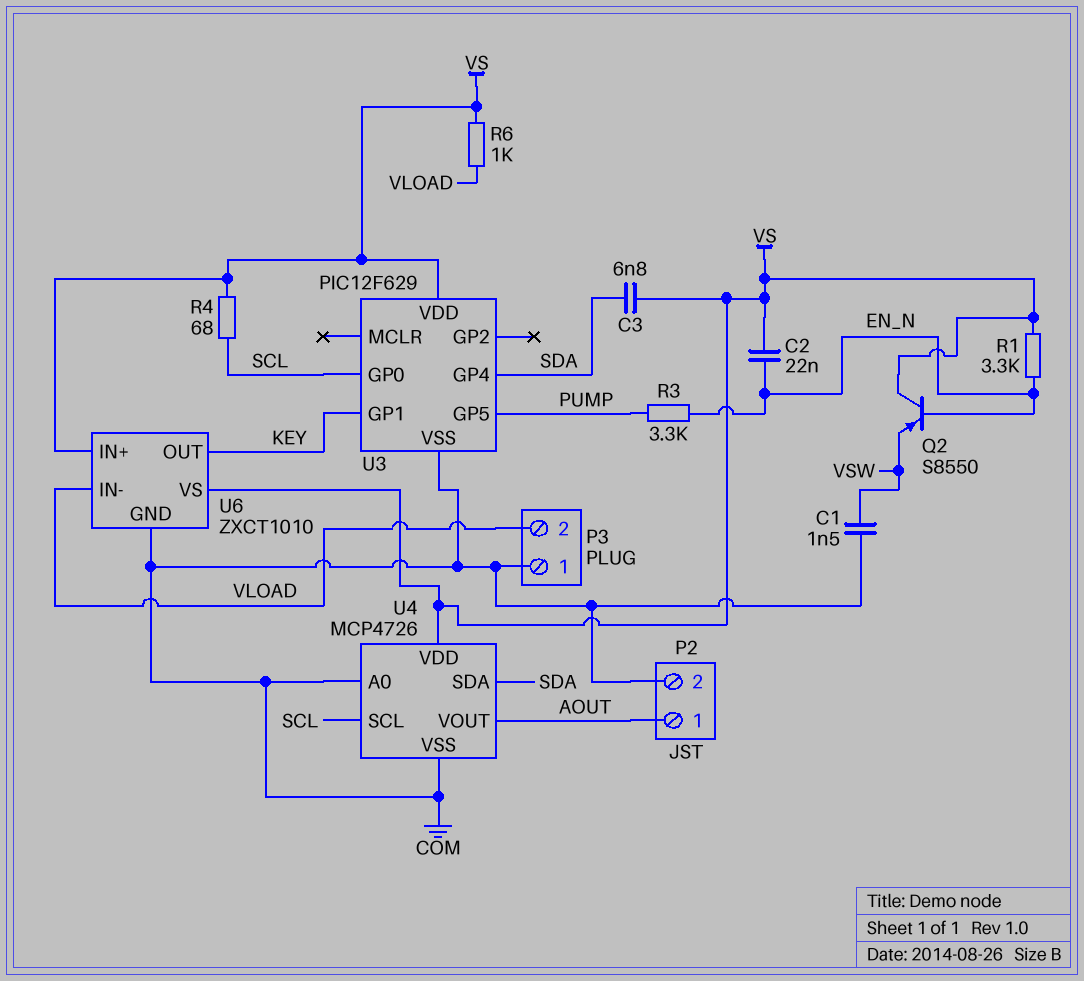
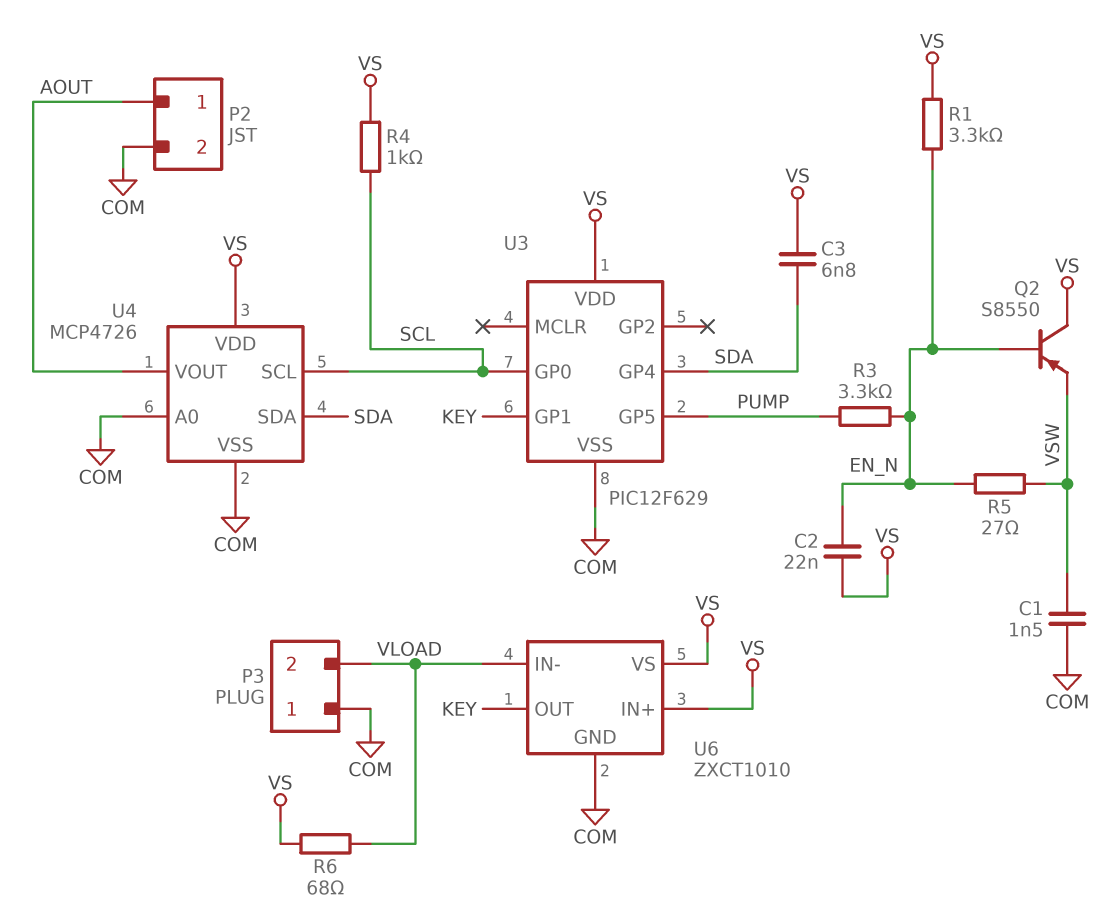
R4: 68 (SCL, VS) -> 1k (SCL, VS)
R5: none -> 27 (EN_N, VSW)
R6: 1k (VLOAD, VS) -> 68 (VLOAD, VS)

